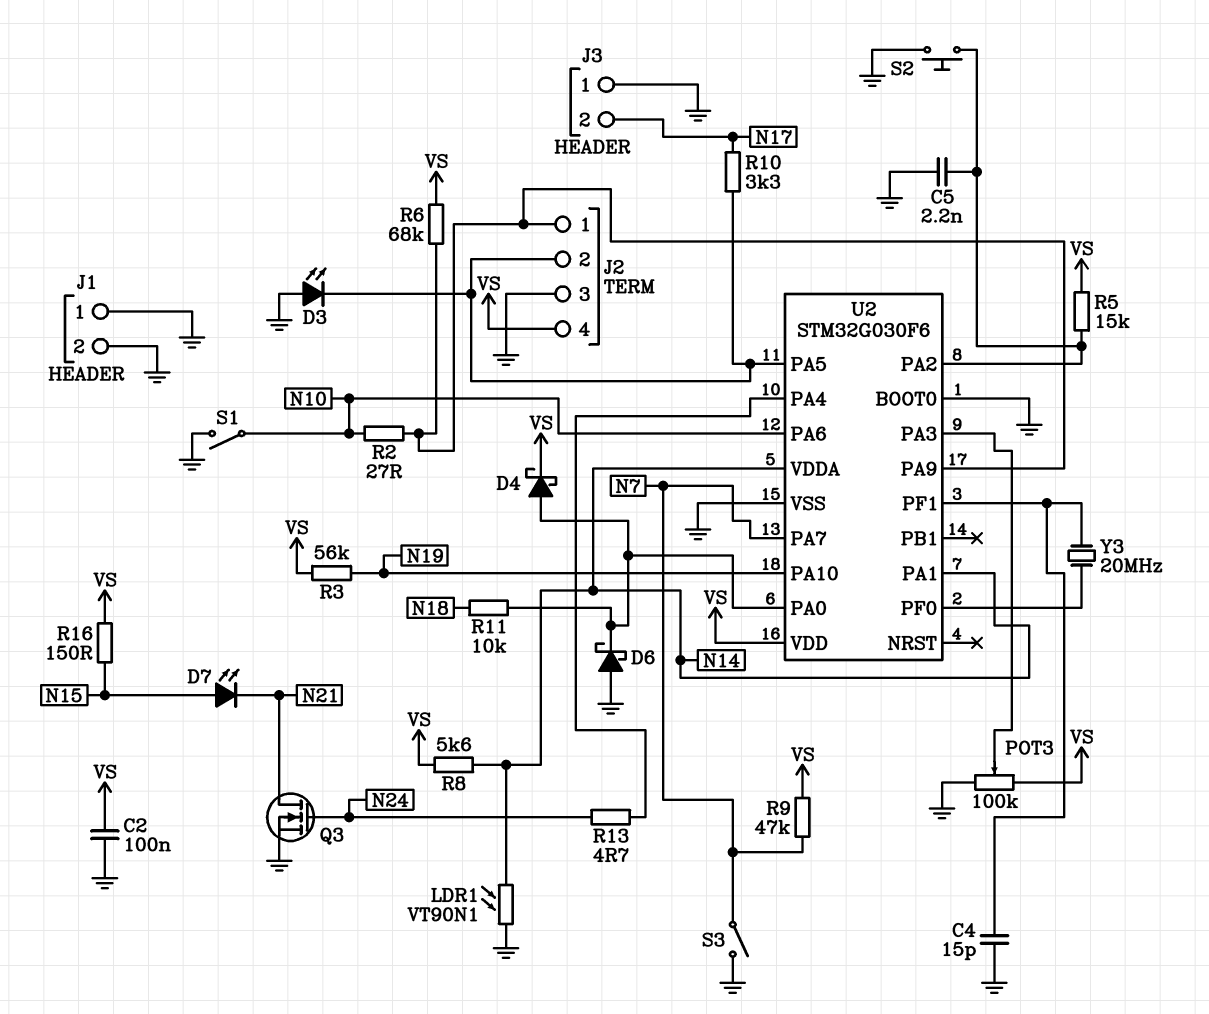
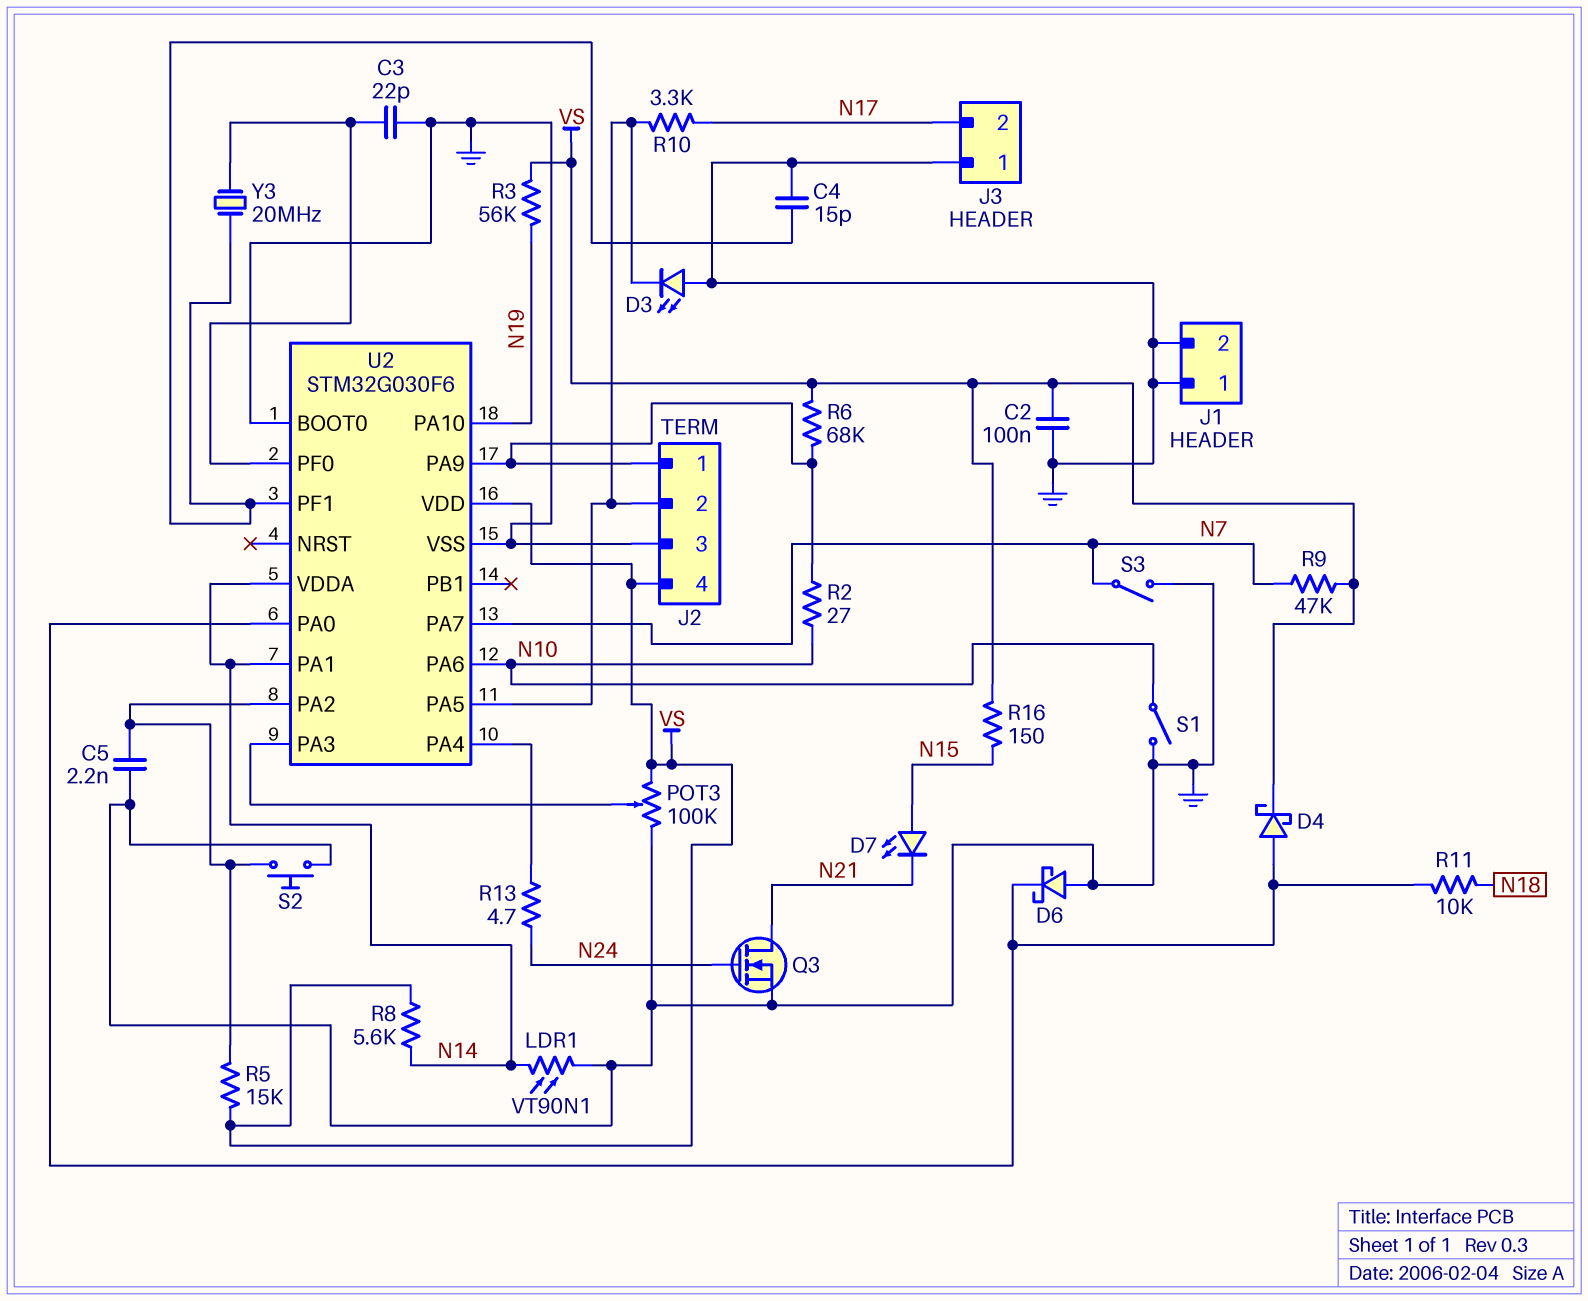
C3: none -> 22pF (GND, U2/PF0)

